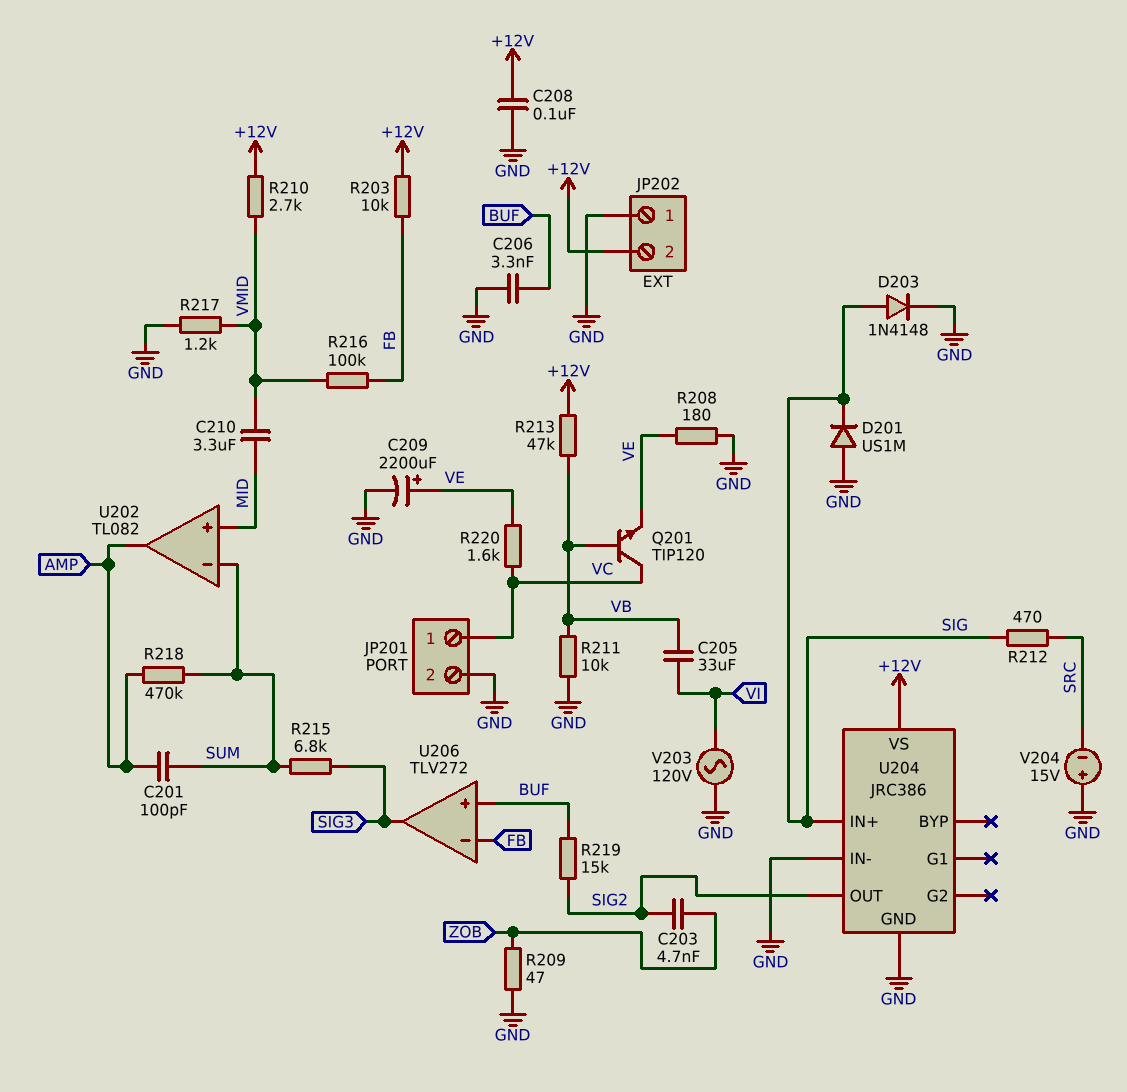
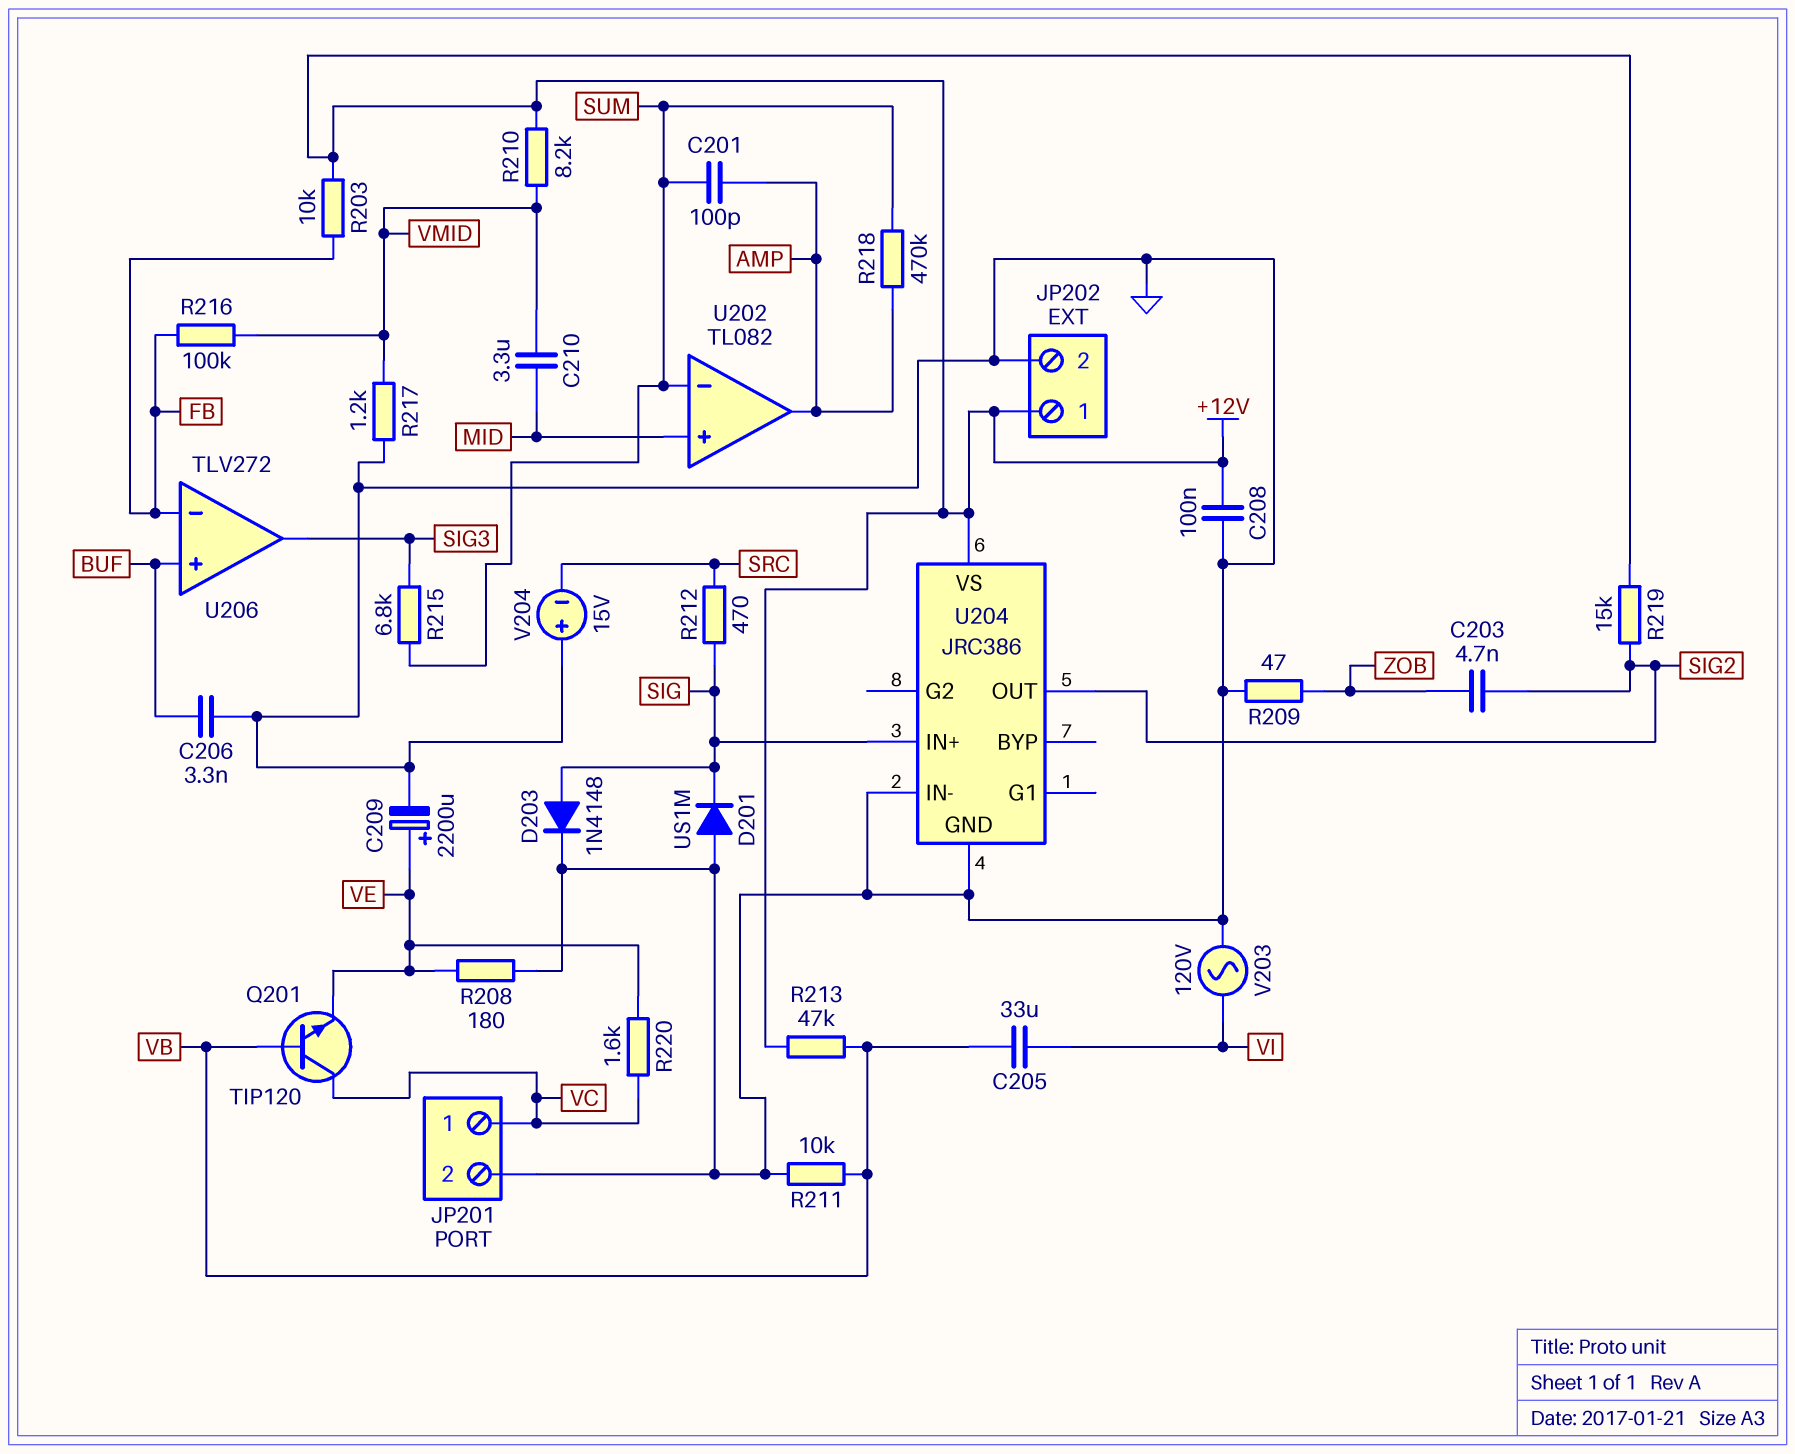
JP202 pin 1: GND -> +12V
JP202 pin 2: +12V -> GND
R210: 2.7k (+12V, VMID) -> 8.2k (+12V, VMID)
R219: 15k (BUF, SIG2) -> 15k (+12V, SIG2)

